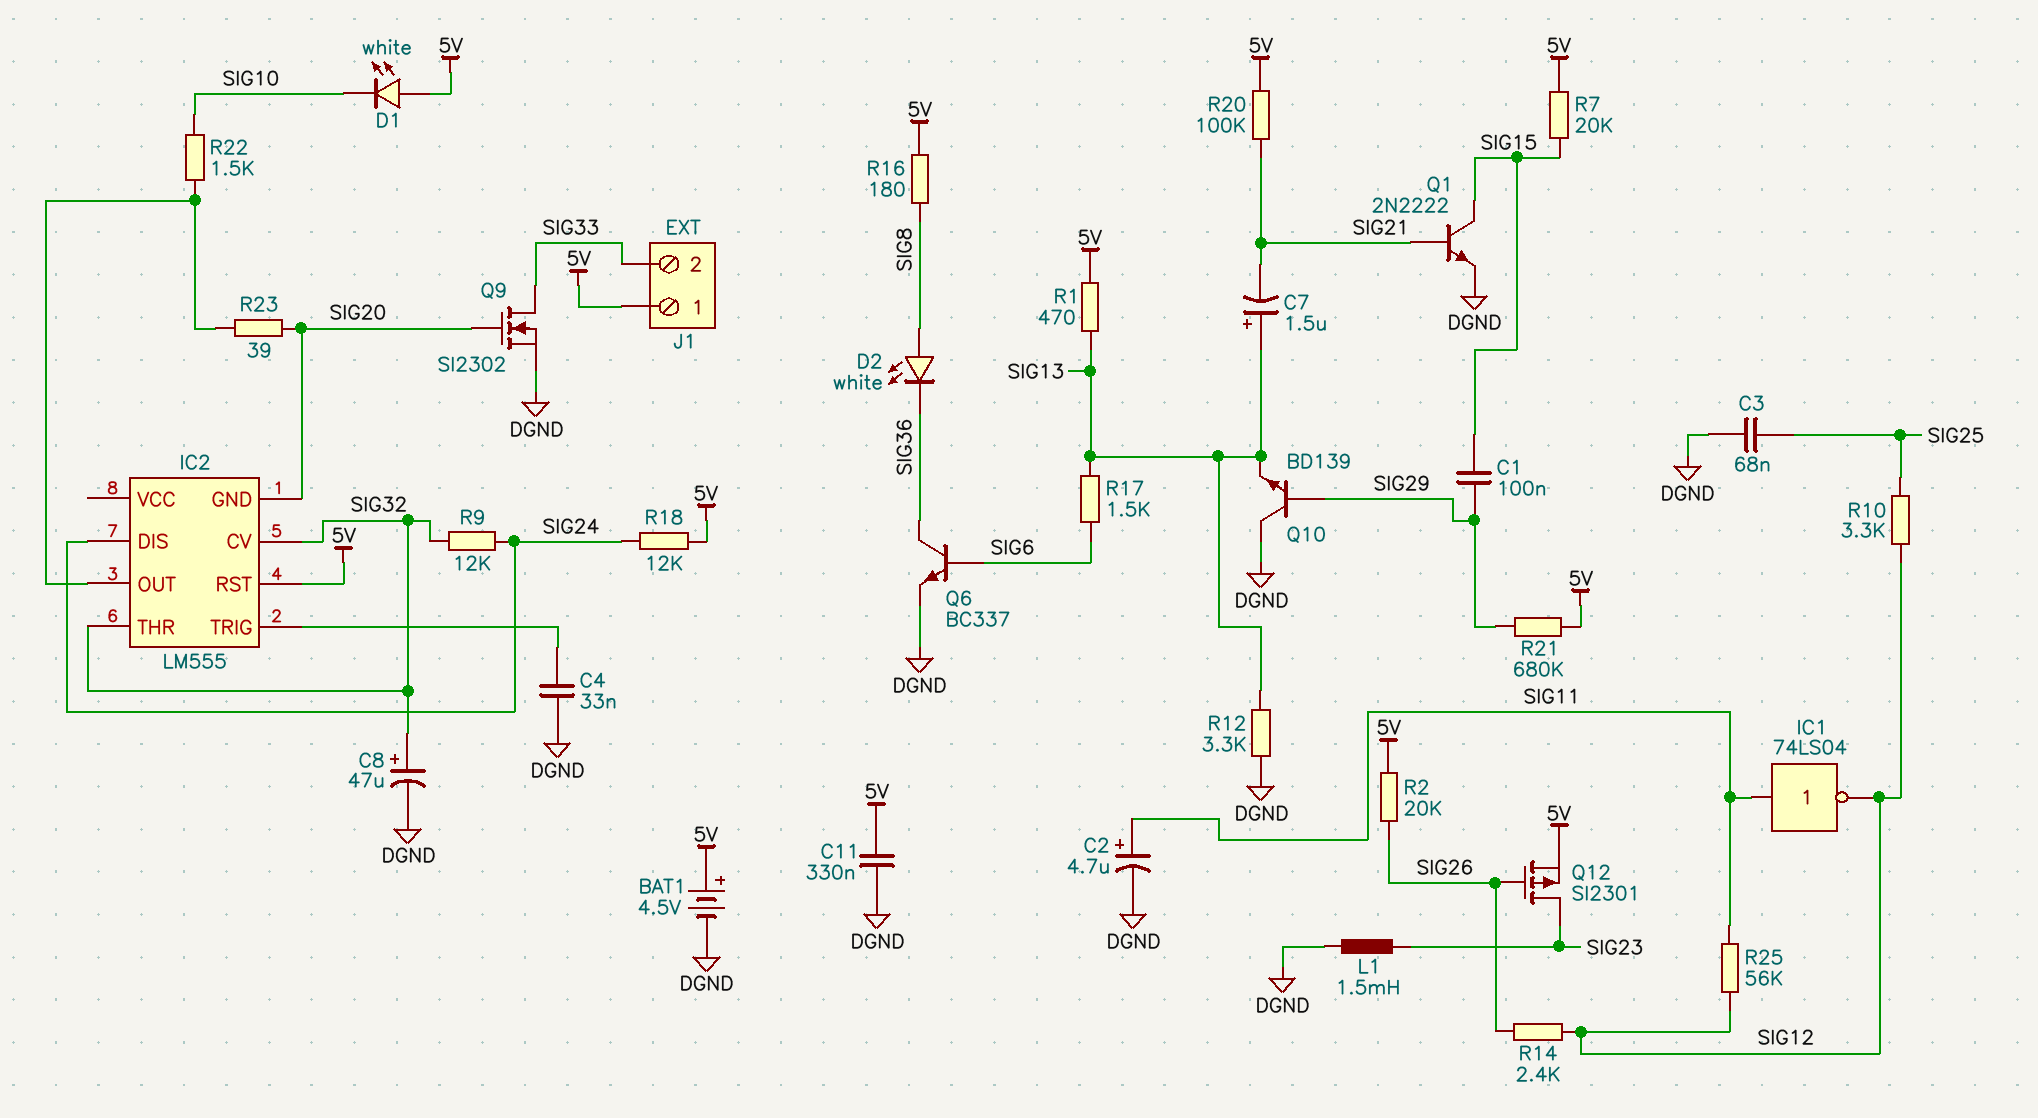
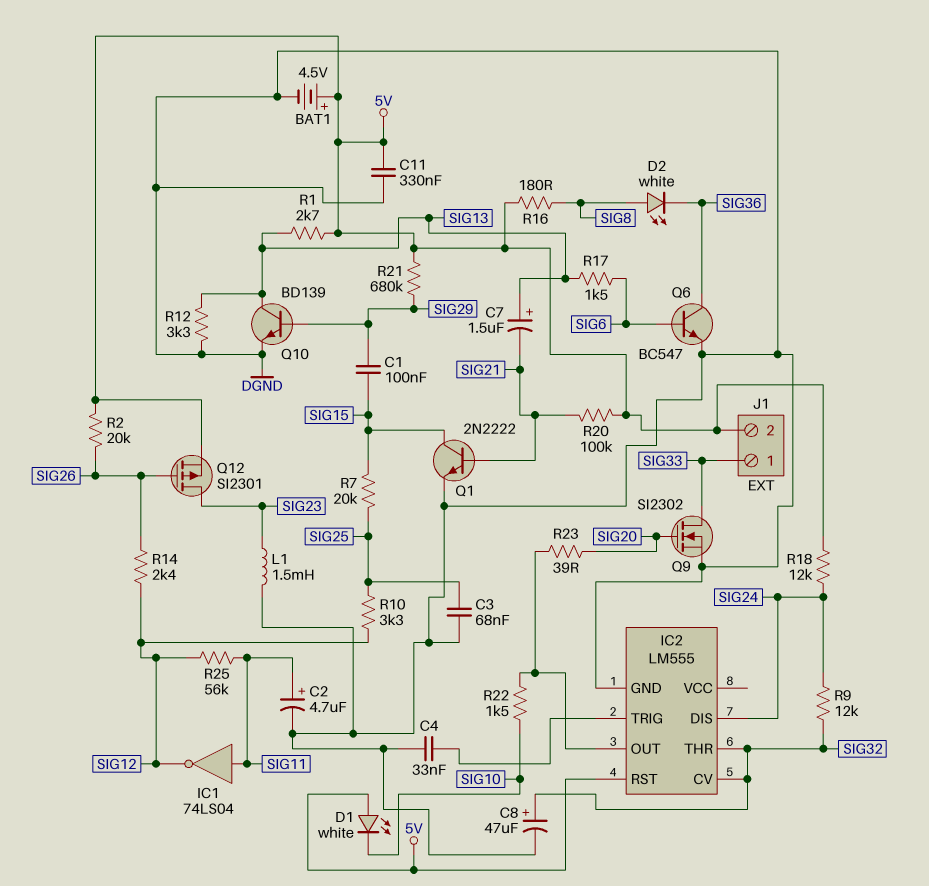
IC2 pin GND: SIG20 -> DGND
J1 pin 1: 5V -> SIG33
J1 pin 2: SIG33 -> 5V
Q6: NPN BC337 (B SIG6, C SIG36, E DGND) -> NPN BC547 (B SIG6, C SIG36, E DGND)
Q10: NPN BD139 (B SIG29, C DGND, E SIG13) -> NPN BD139 (B SIG29, C SIG13, E DGND)
R1: 470 (5V, SIG13) -> 2.7k (5V, SIG13)
R7: 20k (5V, SIG15) -> 20k (SIG15, SIG25)

